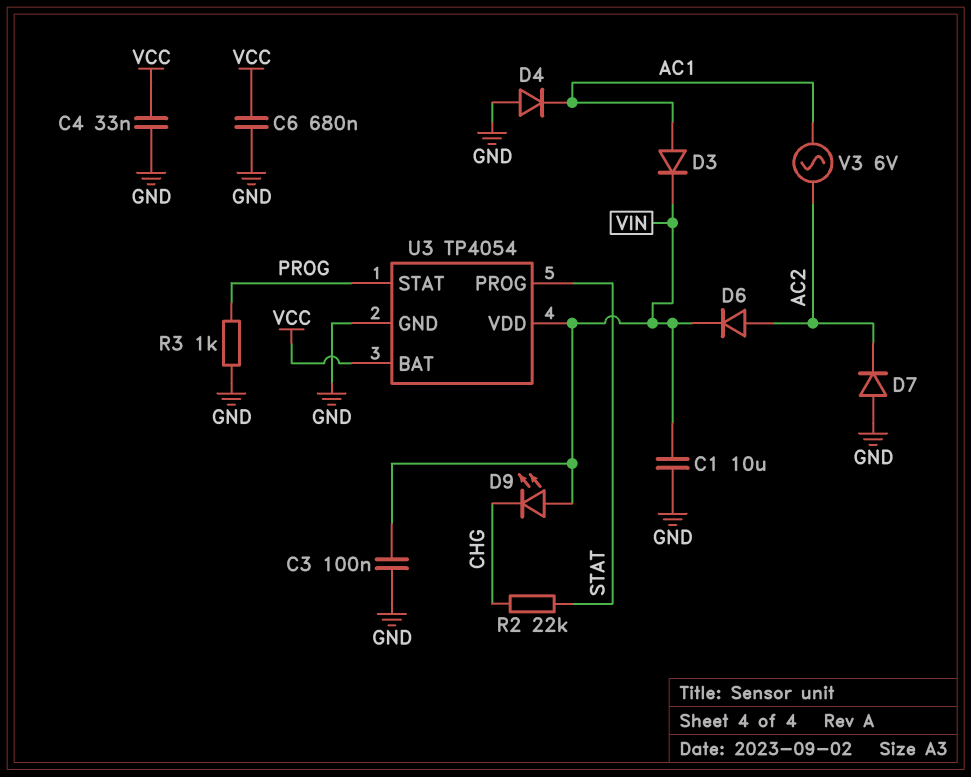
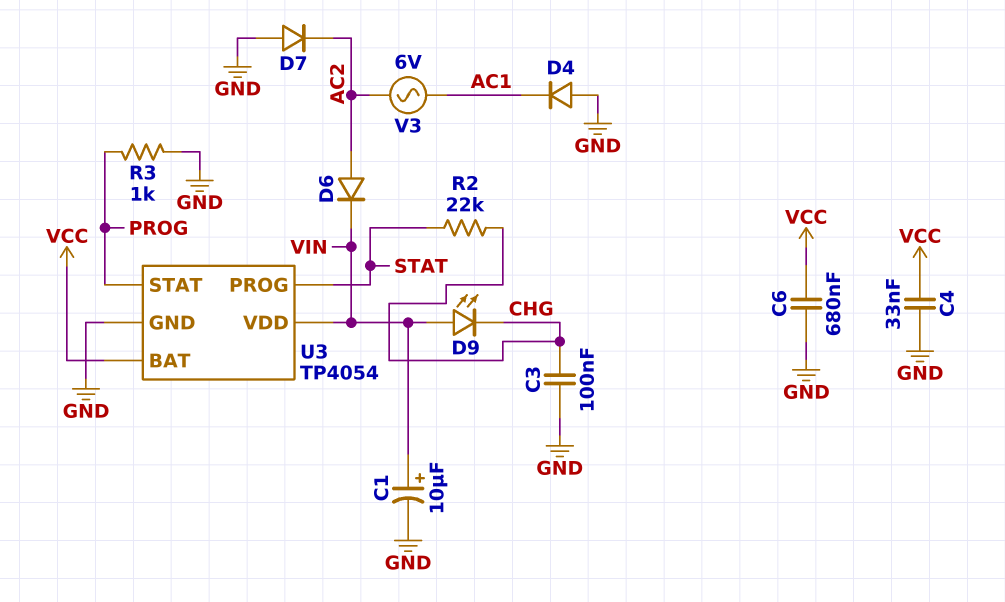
C1: 10uF (GND, VIN) -> 10uF (plus VIN, minus GND)
C3: 100nF (GND, VIN) -> 100nF (CHG, GND)
D3: diode (A AC1, K VIN) -> none

